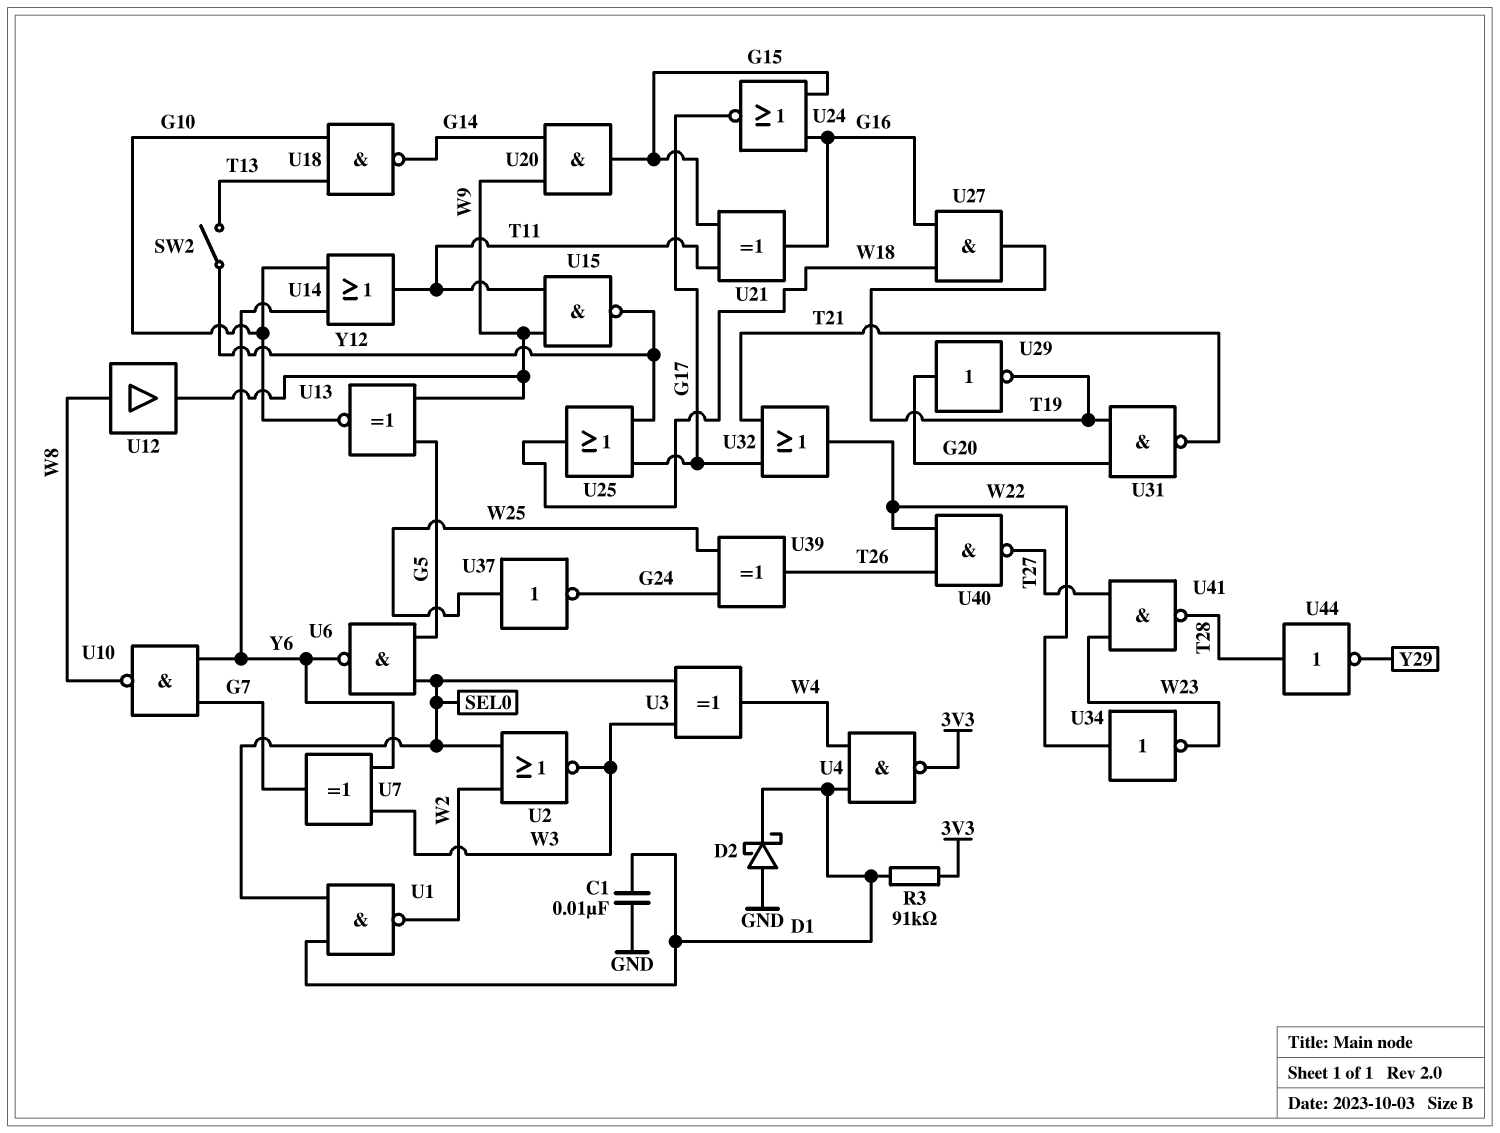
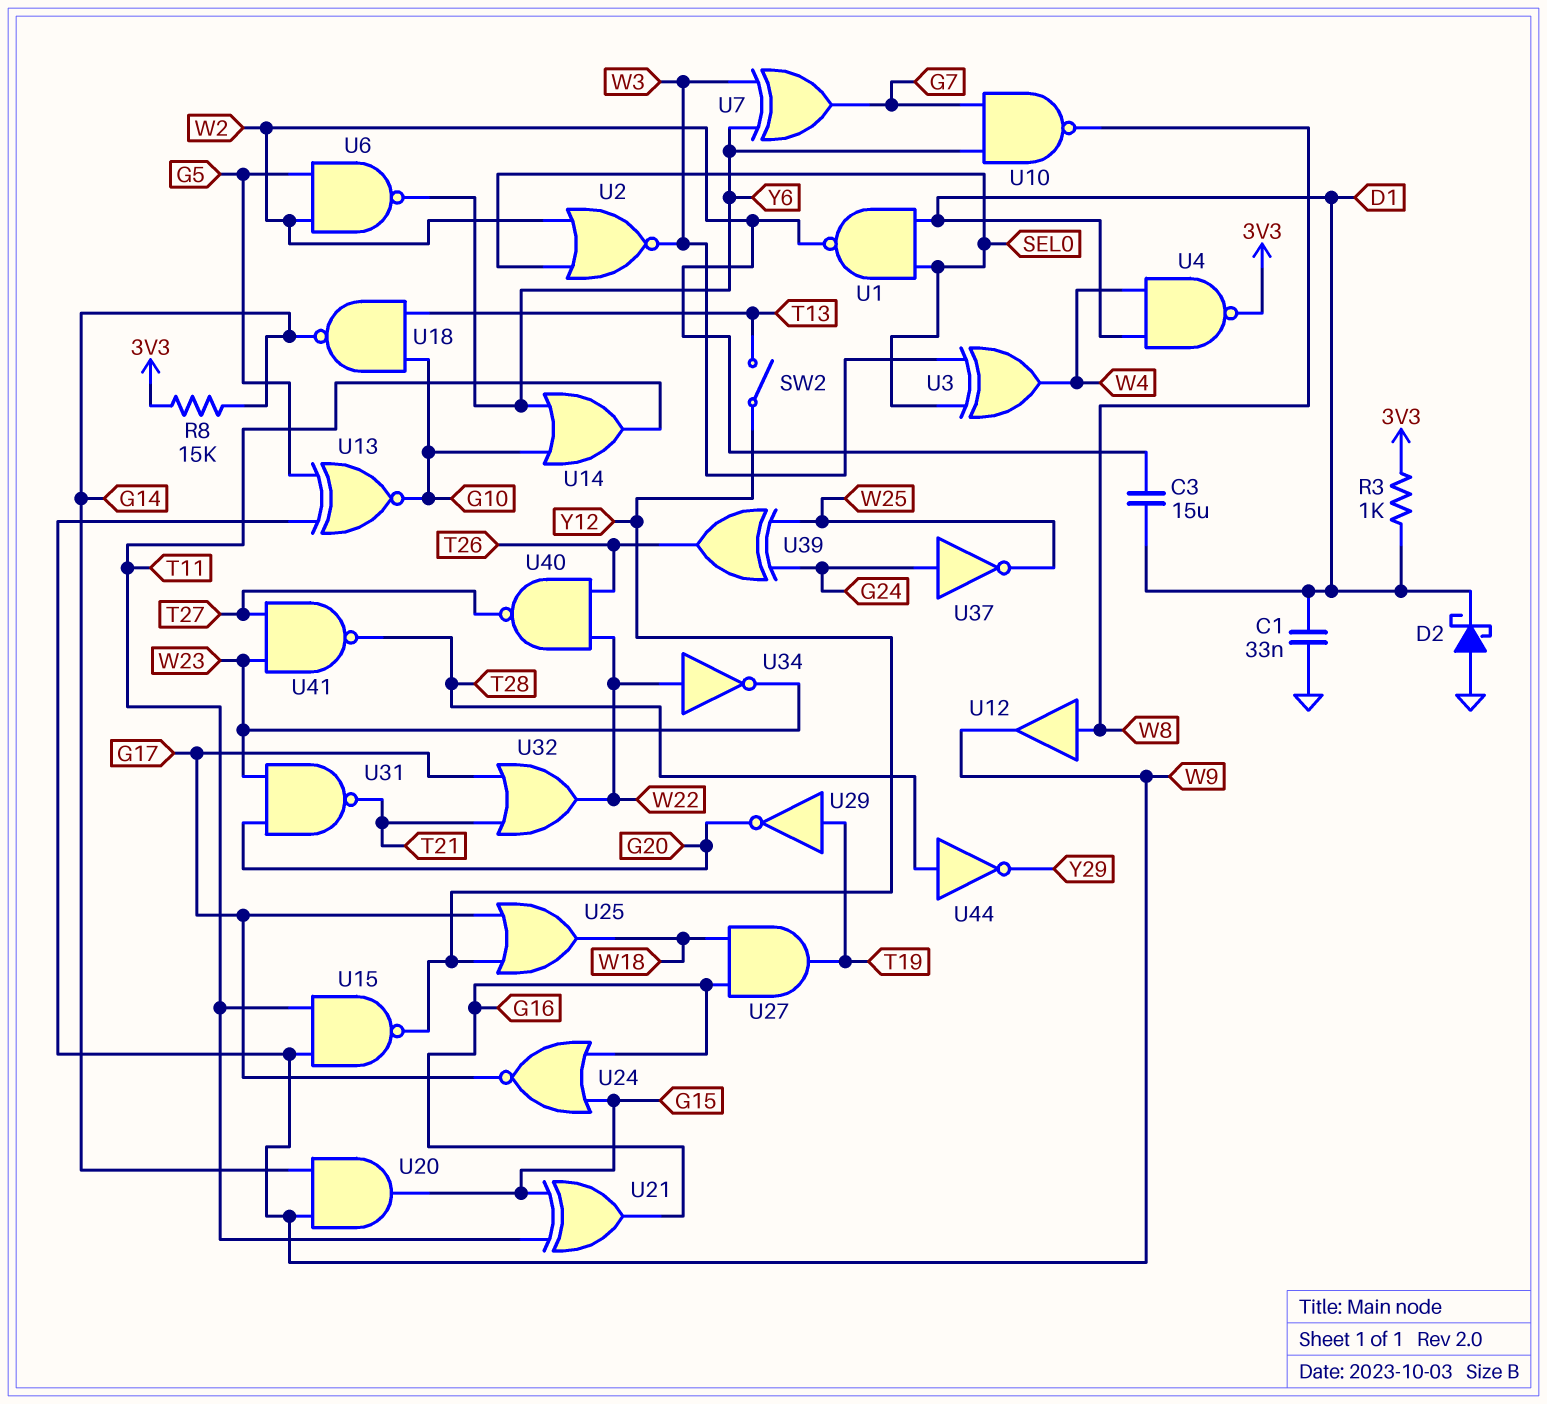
C1: 10nF (D1, GND) -> 33nF (D1, GND)
C3: none -> 15uF (D1, W2)
R3: 91k (3V3, D1) -> 1k (3V3, D1)
R8: none -> 15k (3V3, G14)
U6: NAND (in G5, in SEL0, out Y6) -> NAND (in G5, in W2, out Y6)
U29: NOT (in G20, out T19) -> NOT (in T19, out G20)
U31: NAND (in G20, in T19, out T21) -> NAND (in G20, in W23, out T21)
U37: NOT (in W25, out G24) -> NOT (in G24, out W25)

